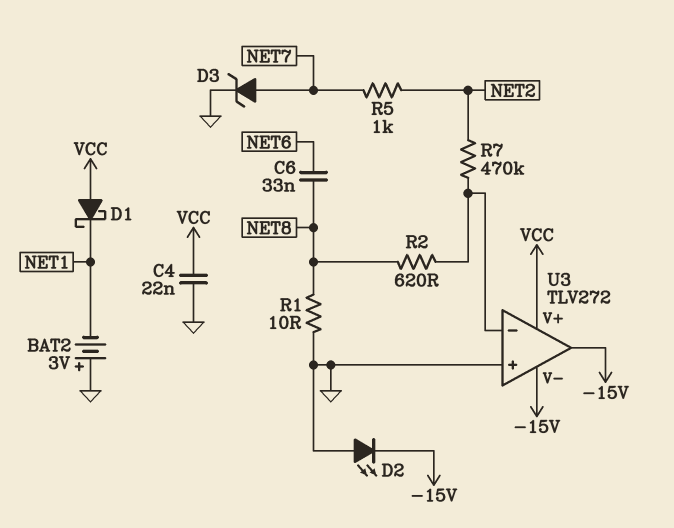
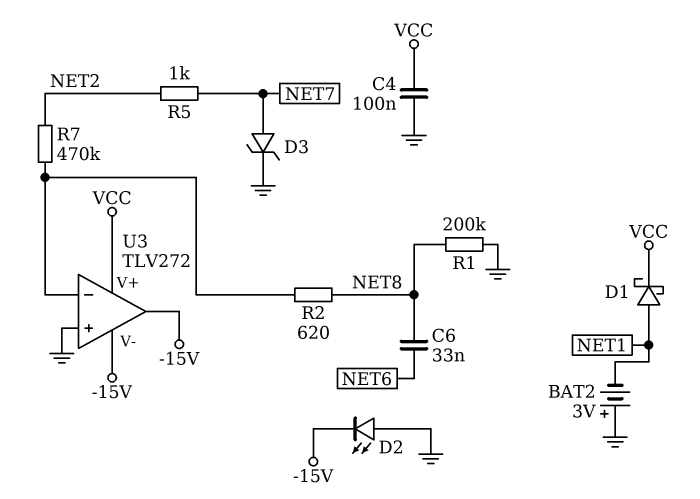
C4: 22nF (GND, VCC) -> 100nF (GND, VCC)
D1: schottky (A VCC, K NET1) -> schottky (A NET1, K VCC)
R1: 10 (GND, NET8) -> 200k (GND, NET8)

